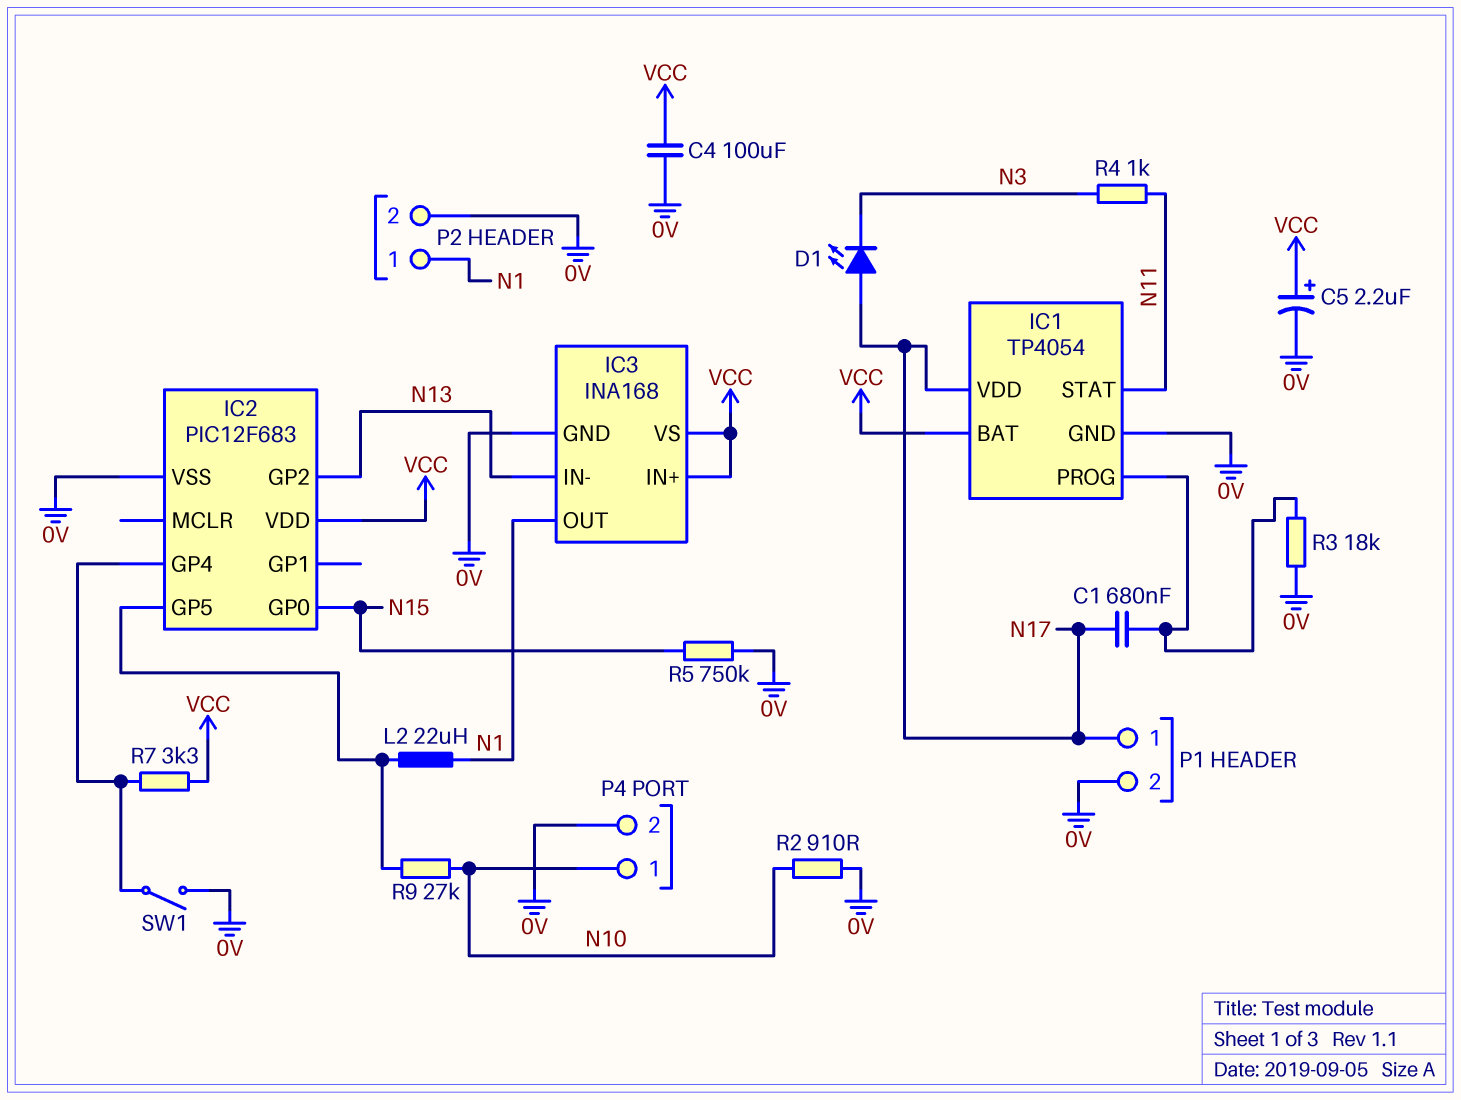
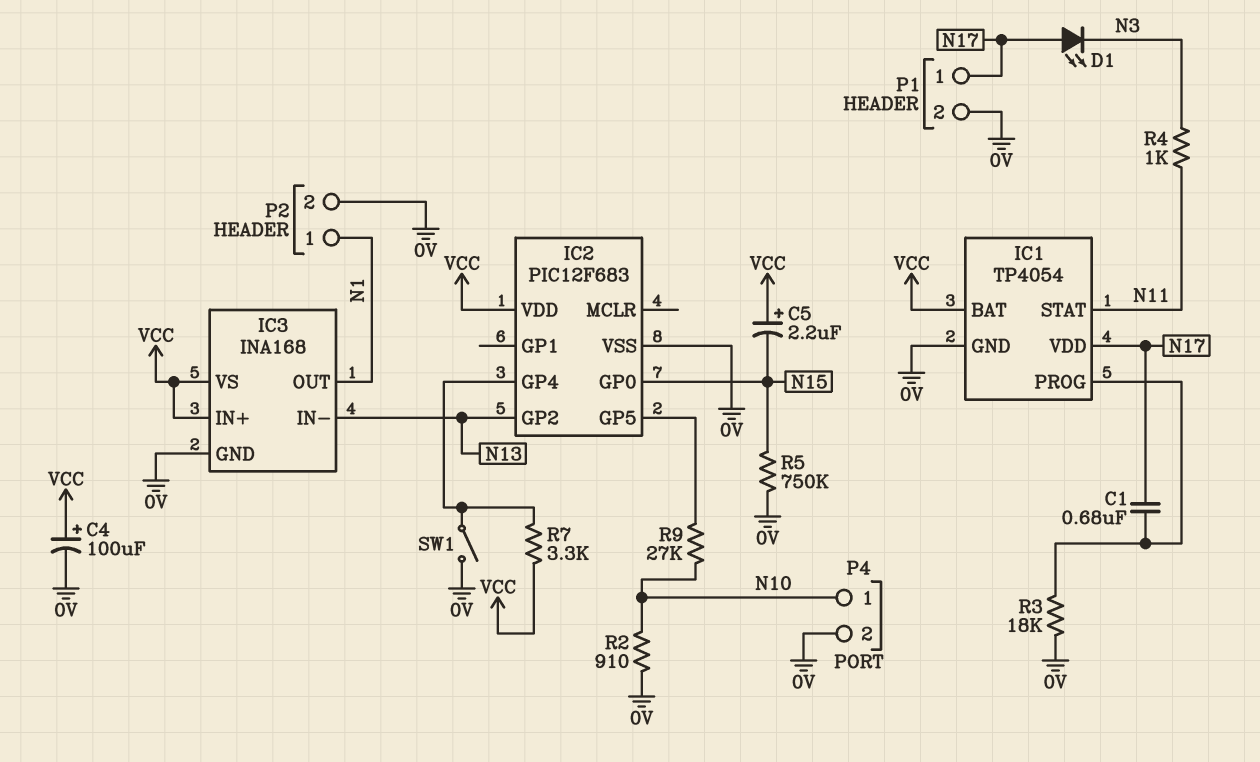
C4: 100uF (0V, VCC) -> 100uF (plus VCC, minus 0V)
C5: 2.2uF (plus VCC, minus 0V) -> 2.2uF (plus VCC, minus N15)
L2: 22uH (IC2/GP5, N1) -> none

